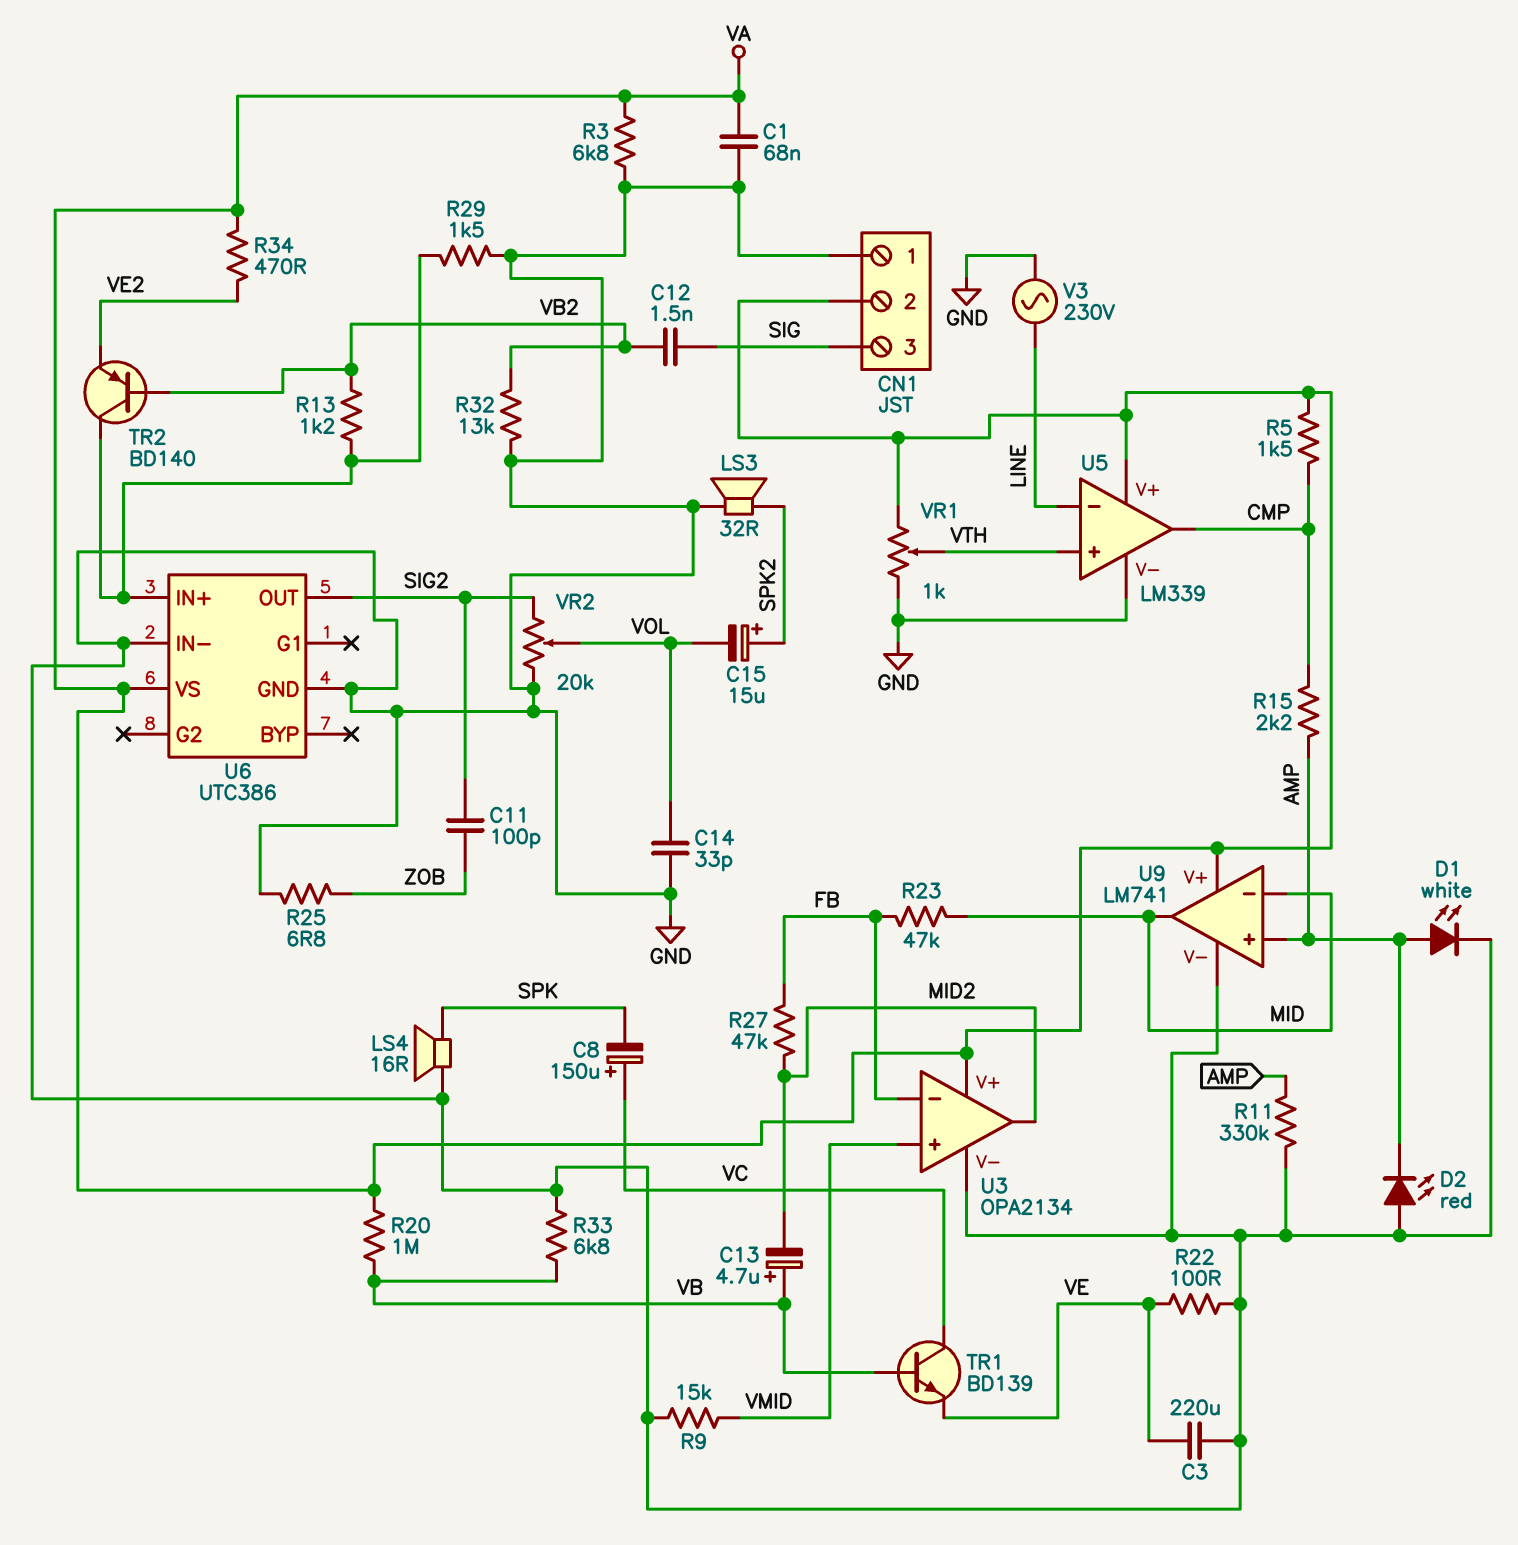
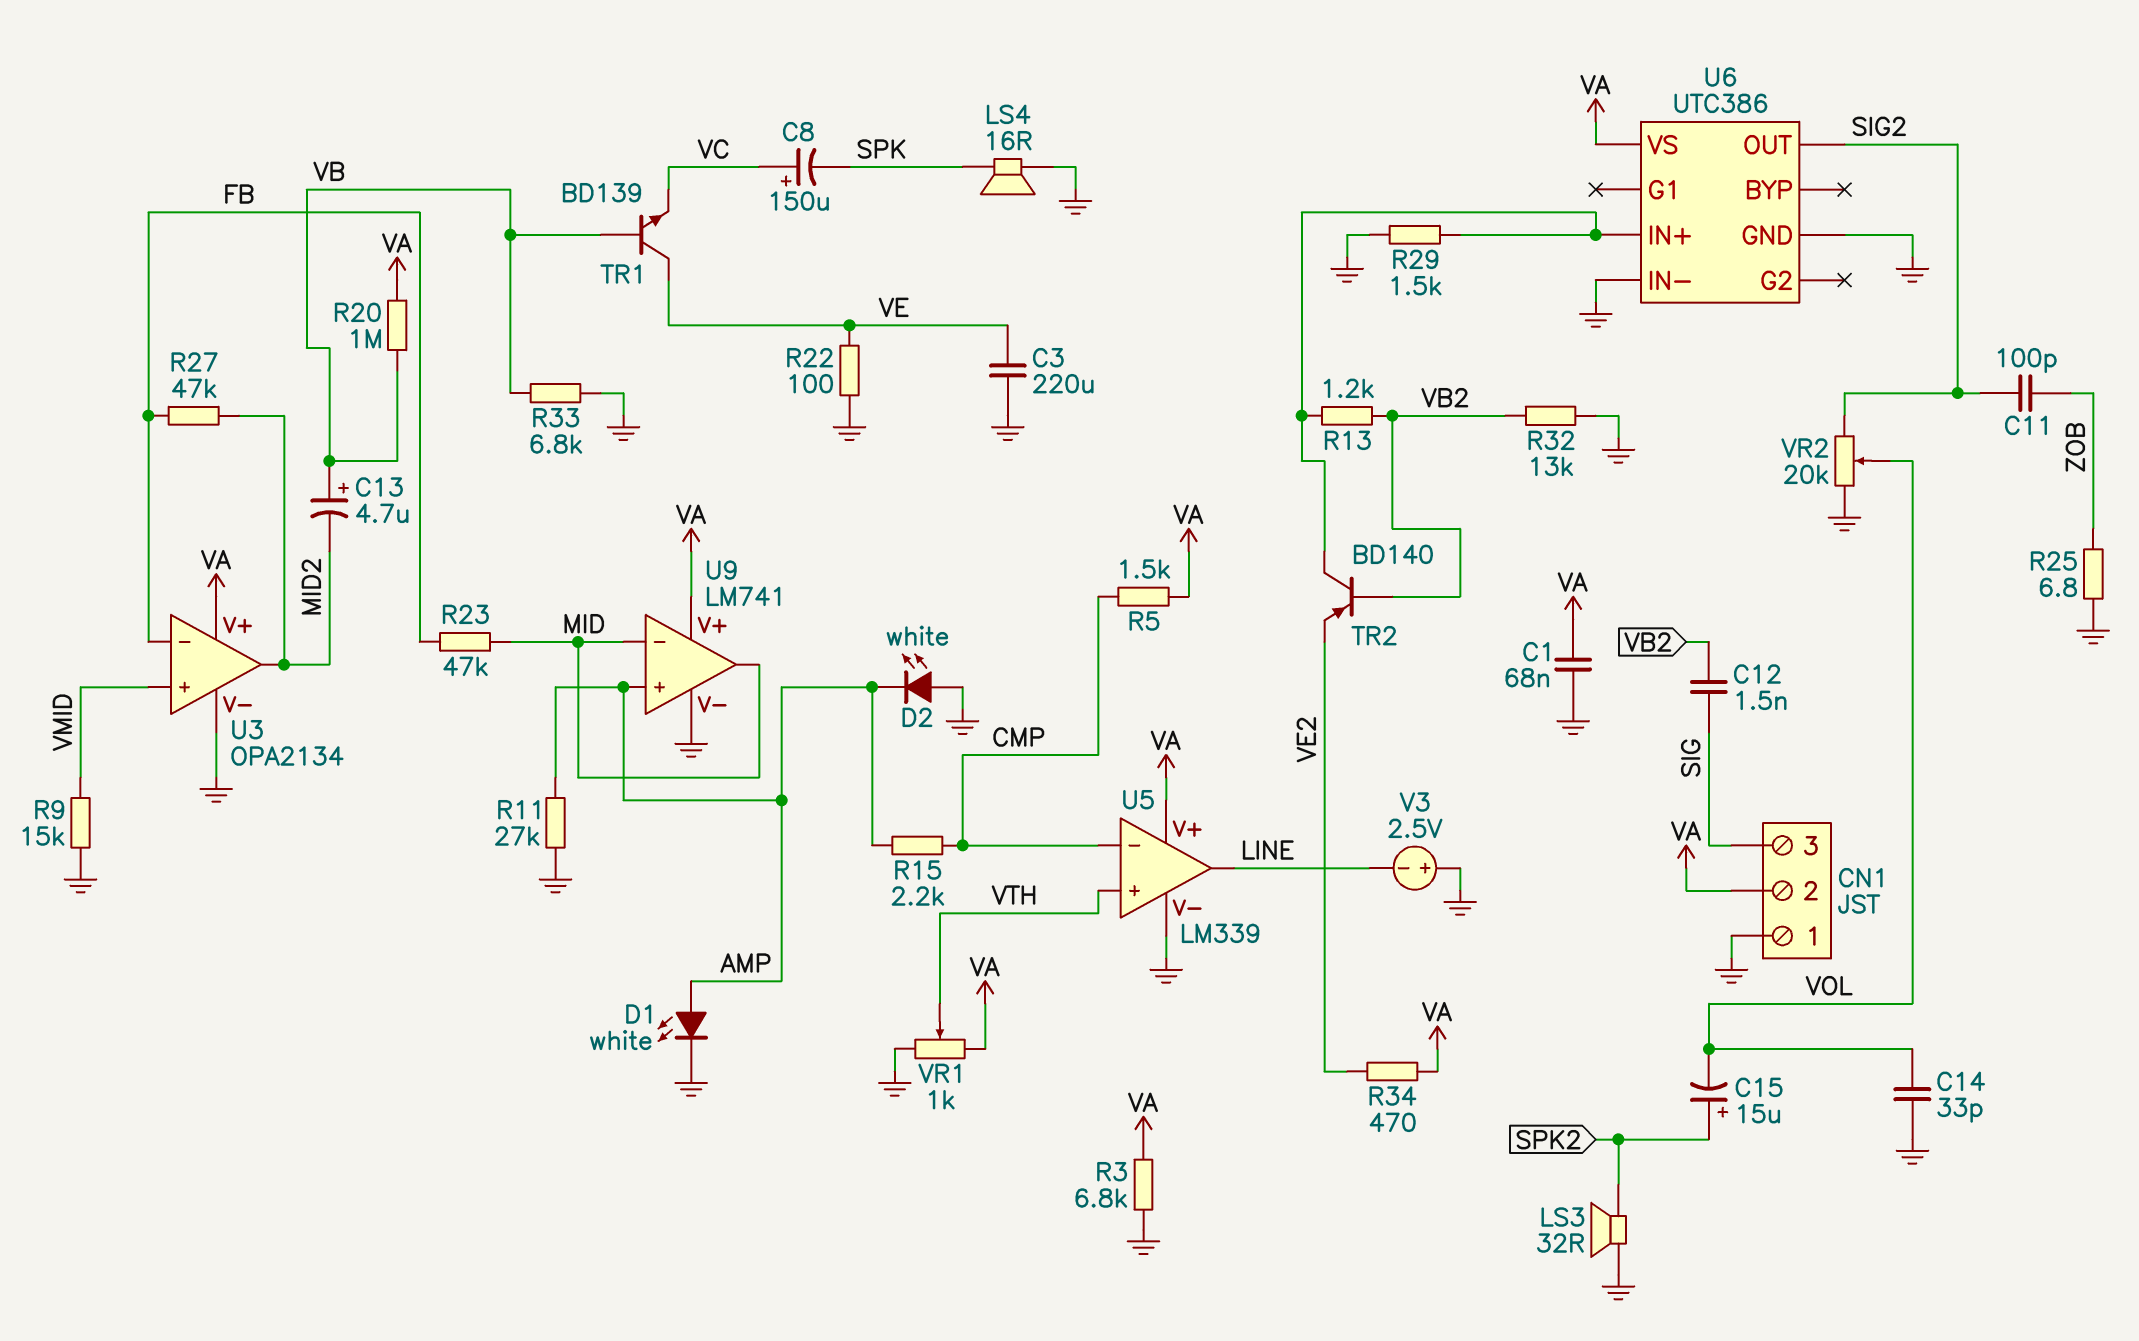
D2: LED red (A GND, K AMP) -> LED white (A GND, K AMP)
R11: 330k (AMP, GND) -> 27k (AMP, GND)
TR1: NPN BD139 (B VB, C VC, E VE) -> NPN BD139 (B VB, C VE, E VC)
U5 pin in-: LINE -> CMP
U5 pin out: CMP -> LINE
V3: AC 230V (GND, LINE) -> 2.5V (plus GND, minus LINE)

